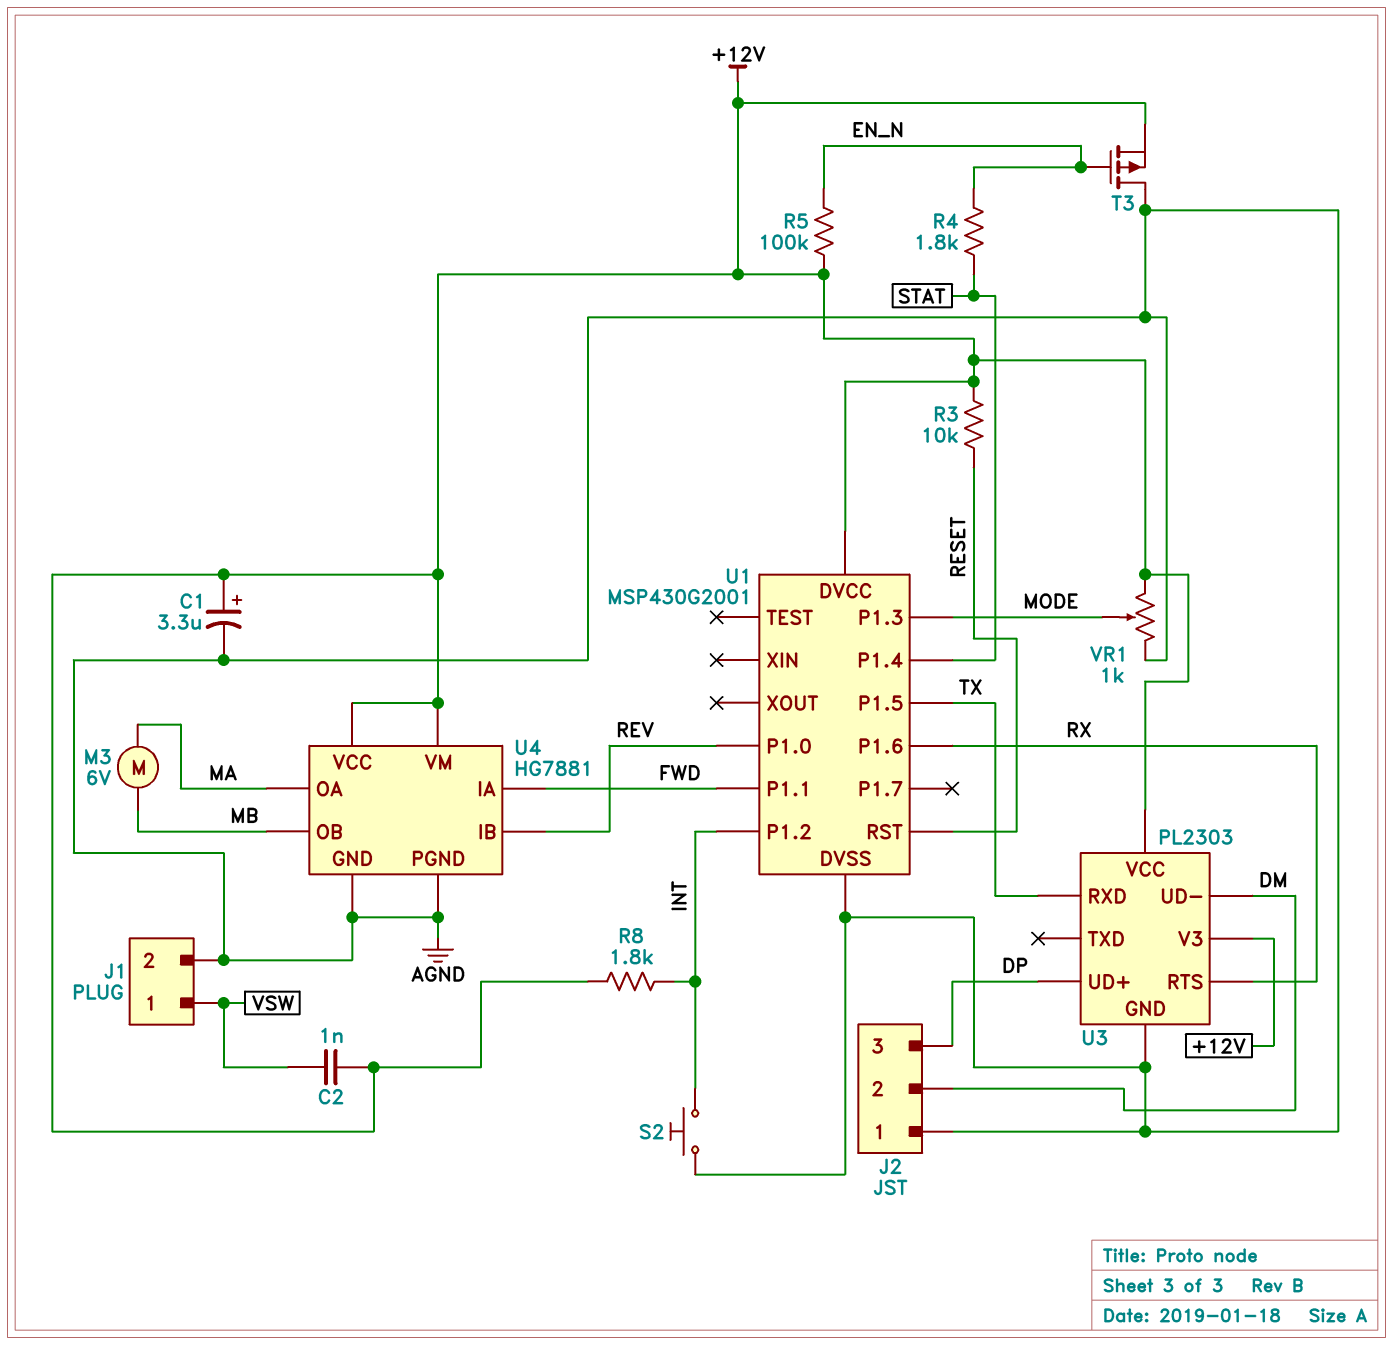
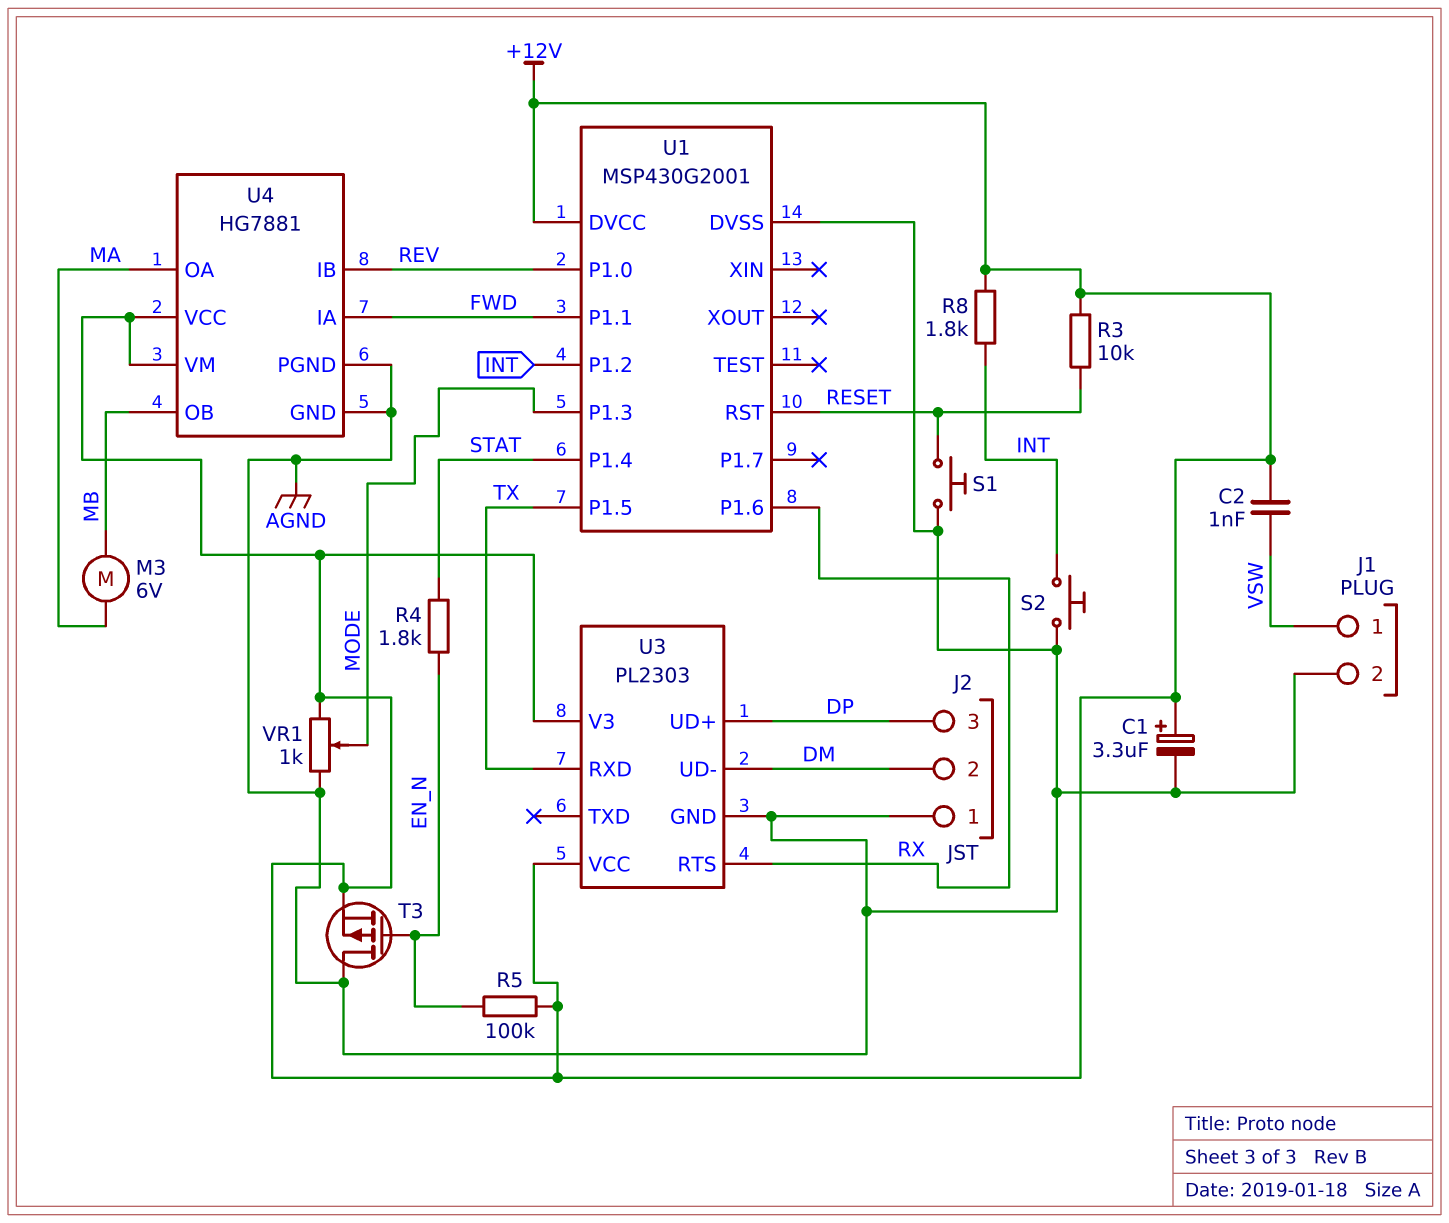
S1: none -> button (AGND, RESET)

